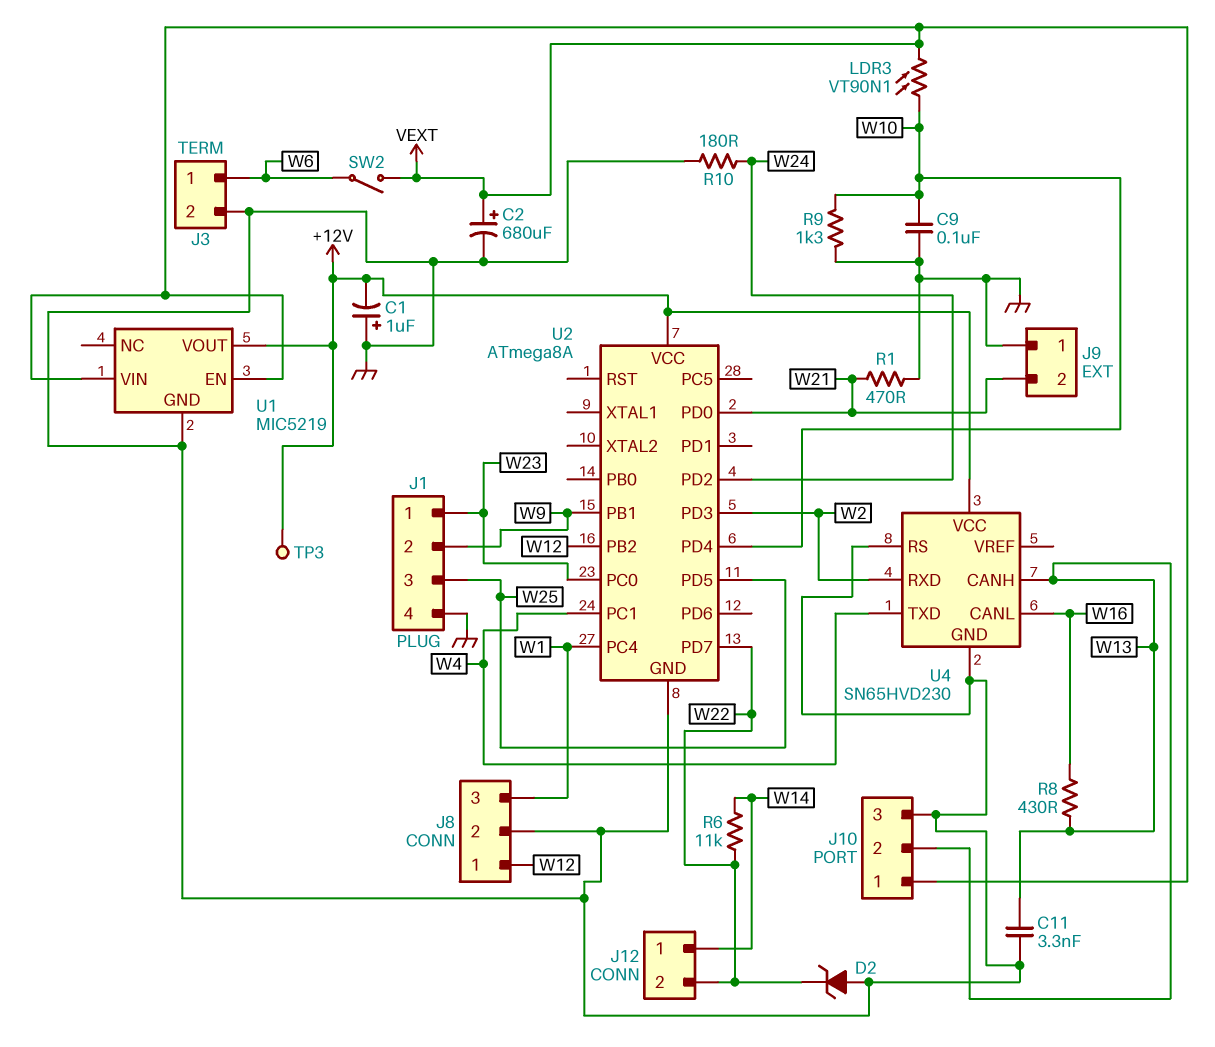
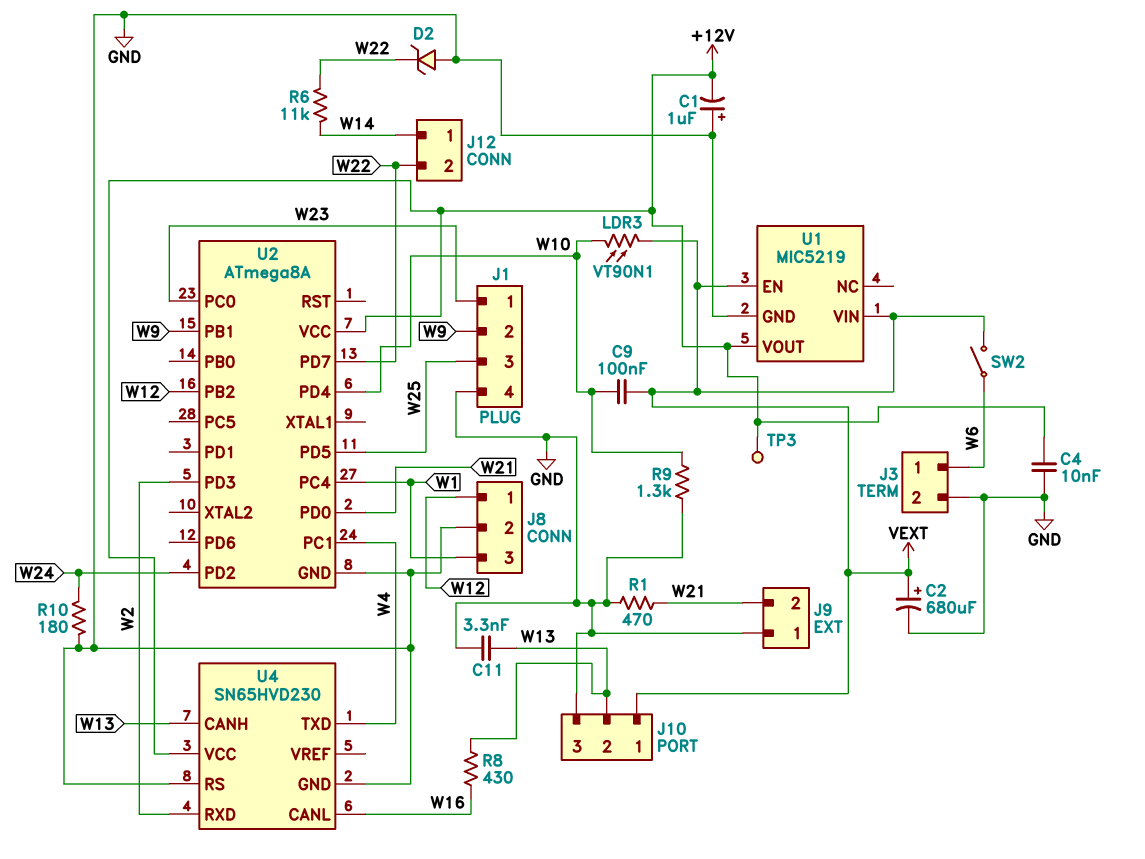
C4: none -> 10nF (+12V, GND)
C9: 100nF (GND, W10) -> 100nF (VEXT, W10)

